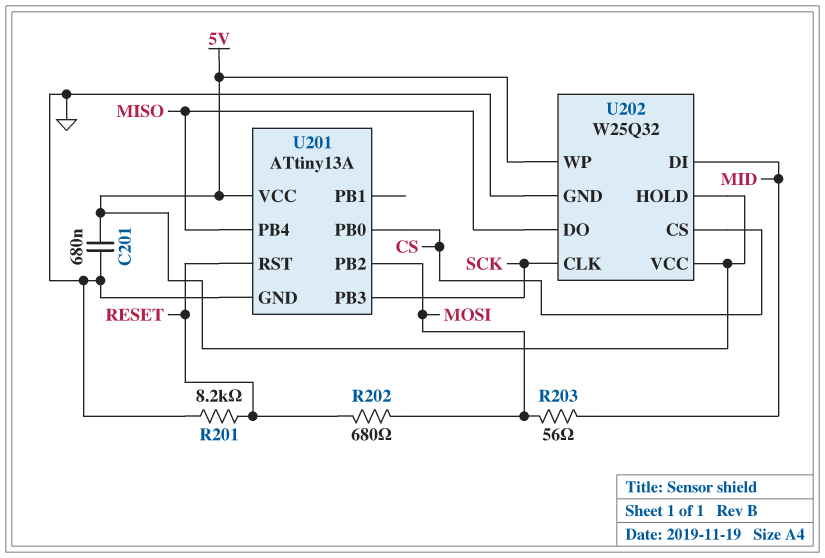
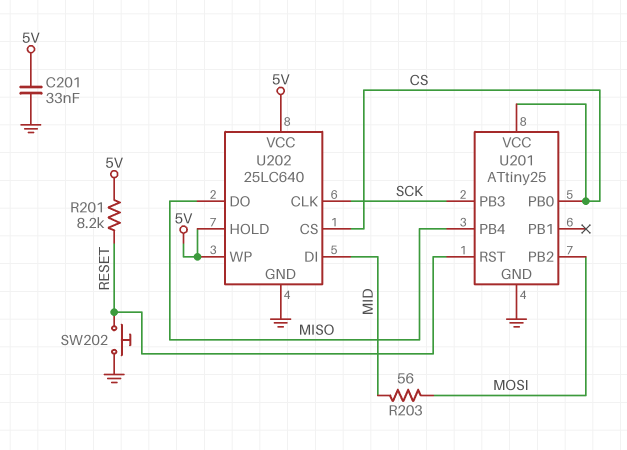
C201: 680nF (5V, GND) -> 33nF (5V, GND)
R201: 8.2k (GND, RESET) -> 8.2k (5V, RESET)
R202: 680 (MOSI, RESET) -> none
SW202: none -> button (GND, RESET)
U201: ATtiny13A -> ATtiny25
U201 pin VCC: 5V -> CS
U202: W25Q32 -> 25LC640

